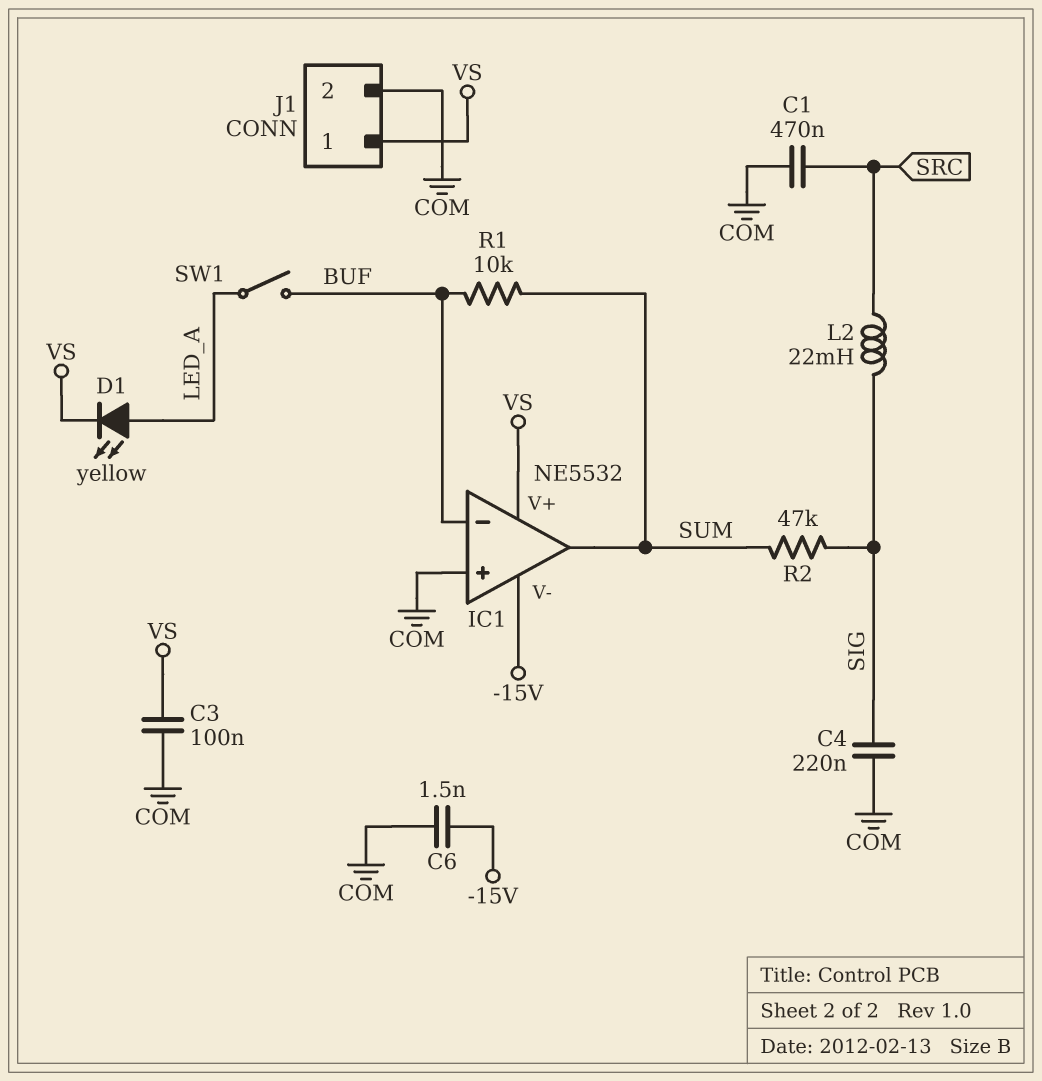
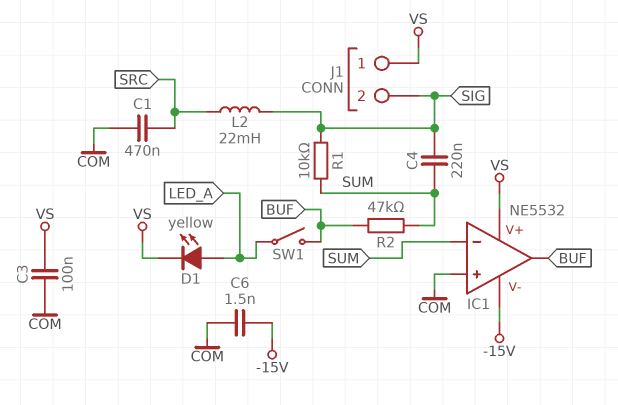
C4: 220nF (COM, SIG) -> 220nF (SIG, SUM)
IC1 pin in-: BUF -> SUM
IC1 pin out: SUM -> BUF
J1 pin 2: COM -> SIG
R1: 10k (BUF, SUM) -> 10k (SIG, SUM)
R2: 47k (SIG, SUM) -> 47k (BUF, SUM)

